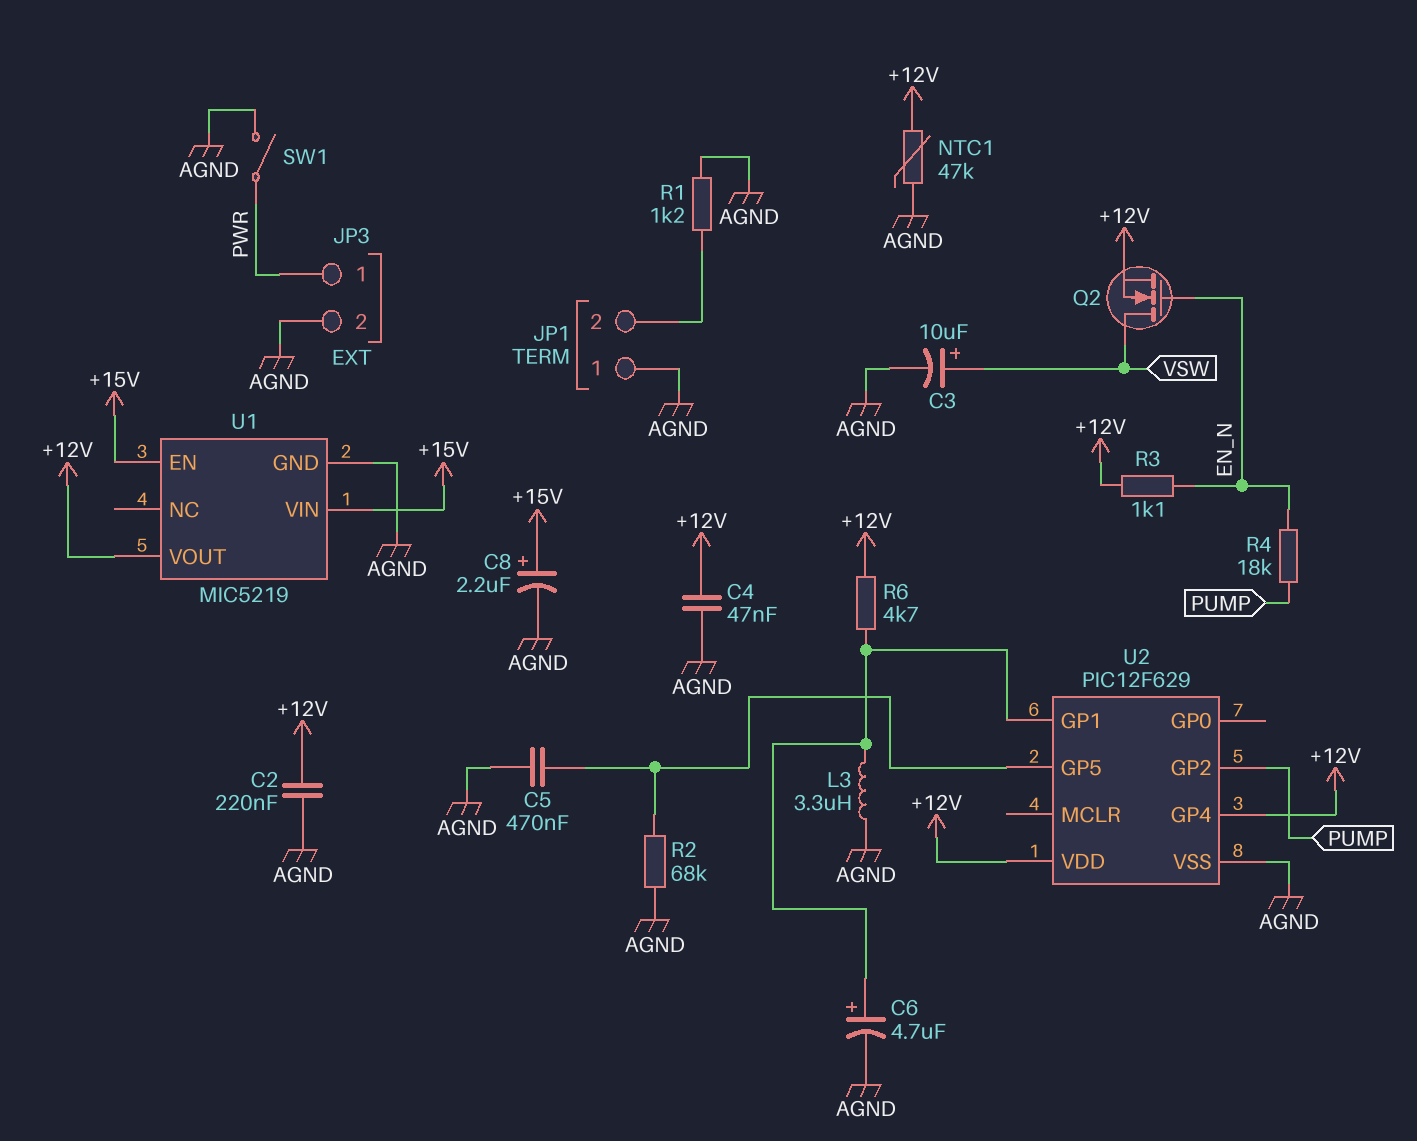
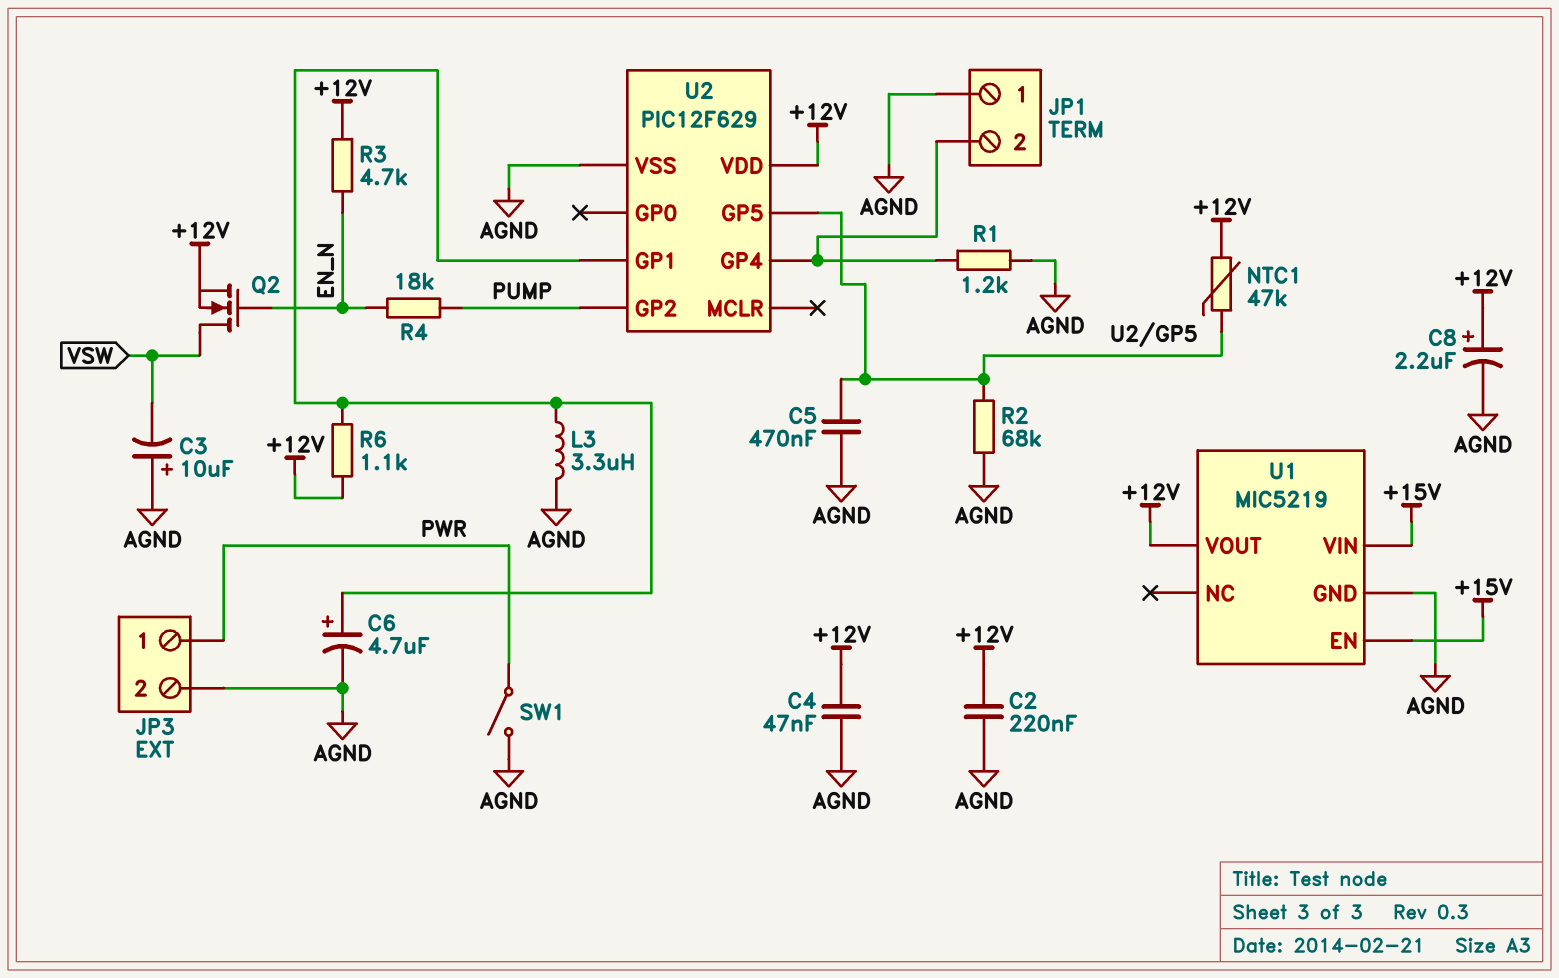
C3: 10uF (plus VSW, minus AGND) -> 10uF (plus AGND, minus VSW)
C8: 2.2uF (plus +15V, minus AGND) -> 2.2uF (plus +12V, minus AGND)
NTC1: 47k (+12V, AGND) -> 47k (+12V, U2/GP5)
R3: 1.1k (+12V, EN_N) -> 4.7k (+12V, EN_N)
R6: 4.7k (+12V, U2/GP1) -> 1.1k (+12V, U2/GP1)
U2 pin GP4: +12V -> JP1/2

